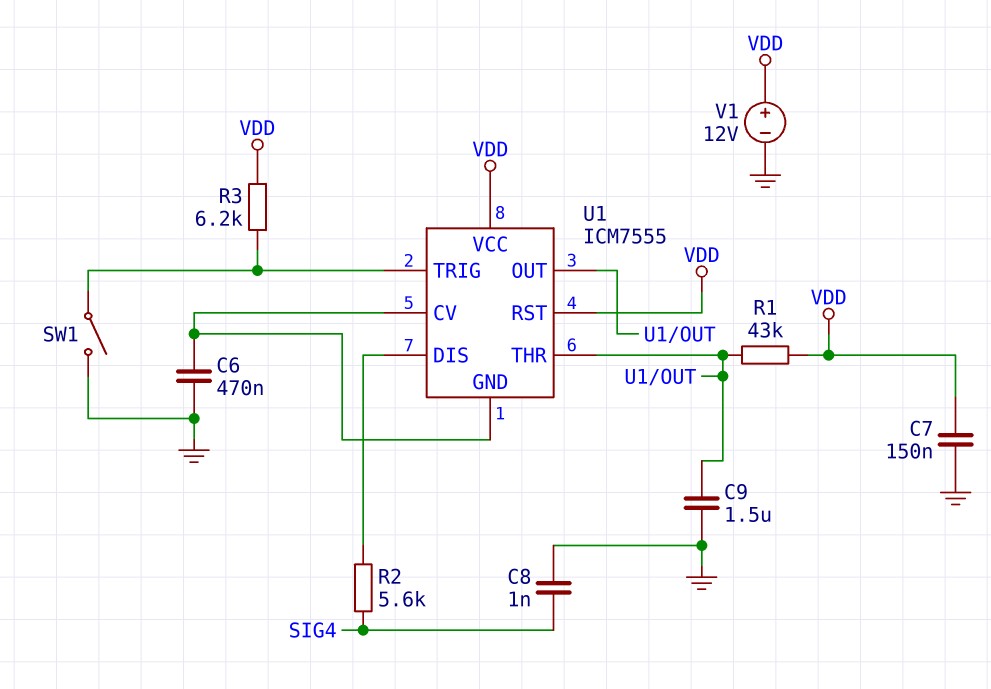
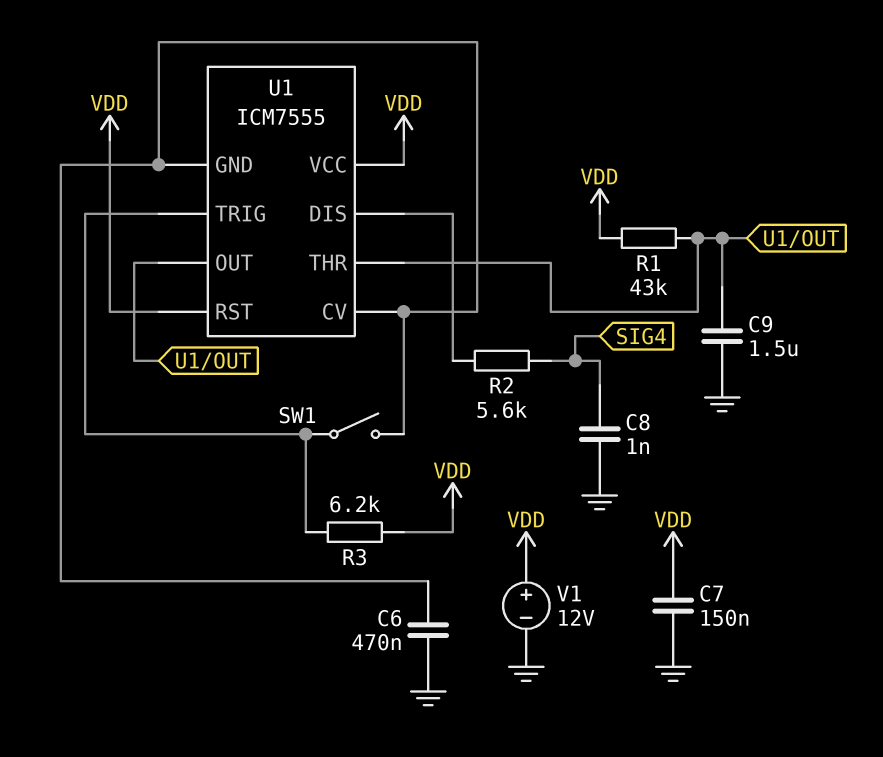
SW1: switch (GND, U1/TRIG) -> switch (U1/CV, U1/TRIG)

